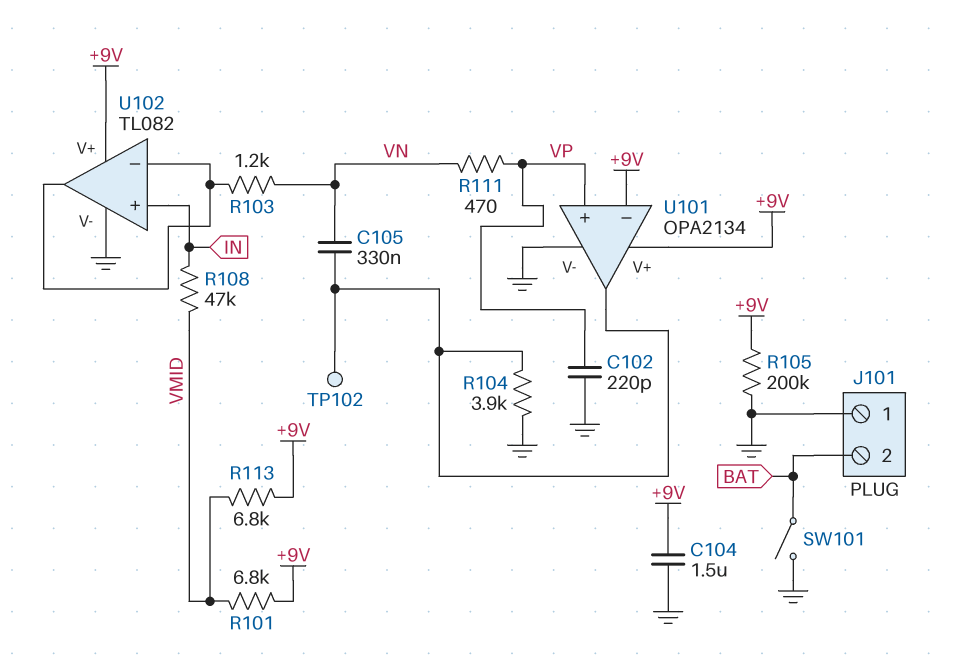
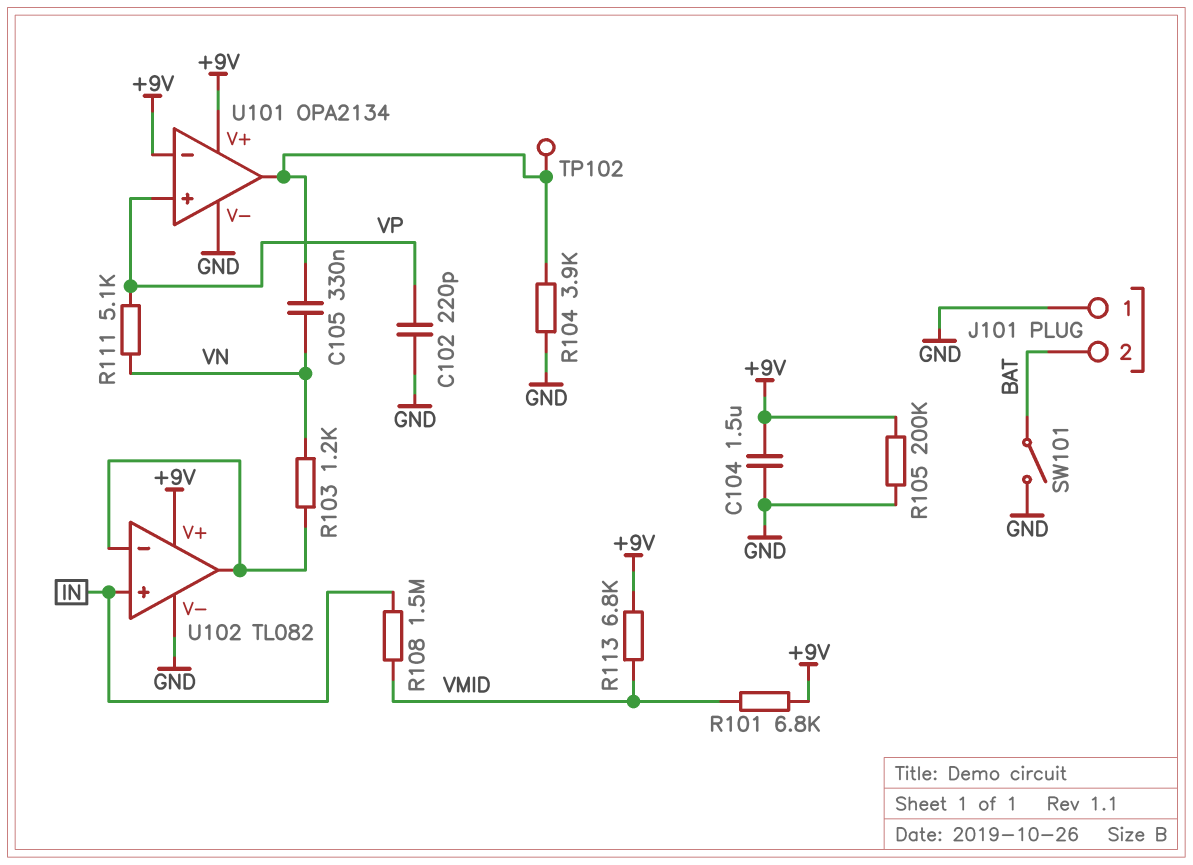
R108: 47k (IN, VMID) -> 1.5M (IN, VMID)
R111: 470 (VN, VP) -> 5.1k (VN, VP)

